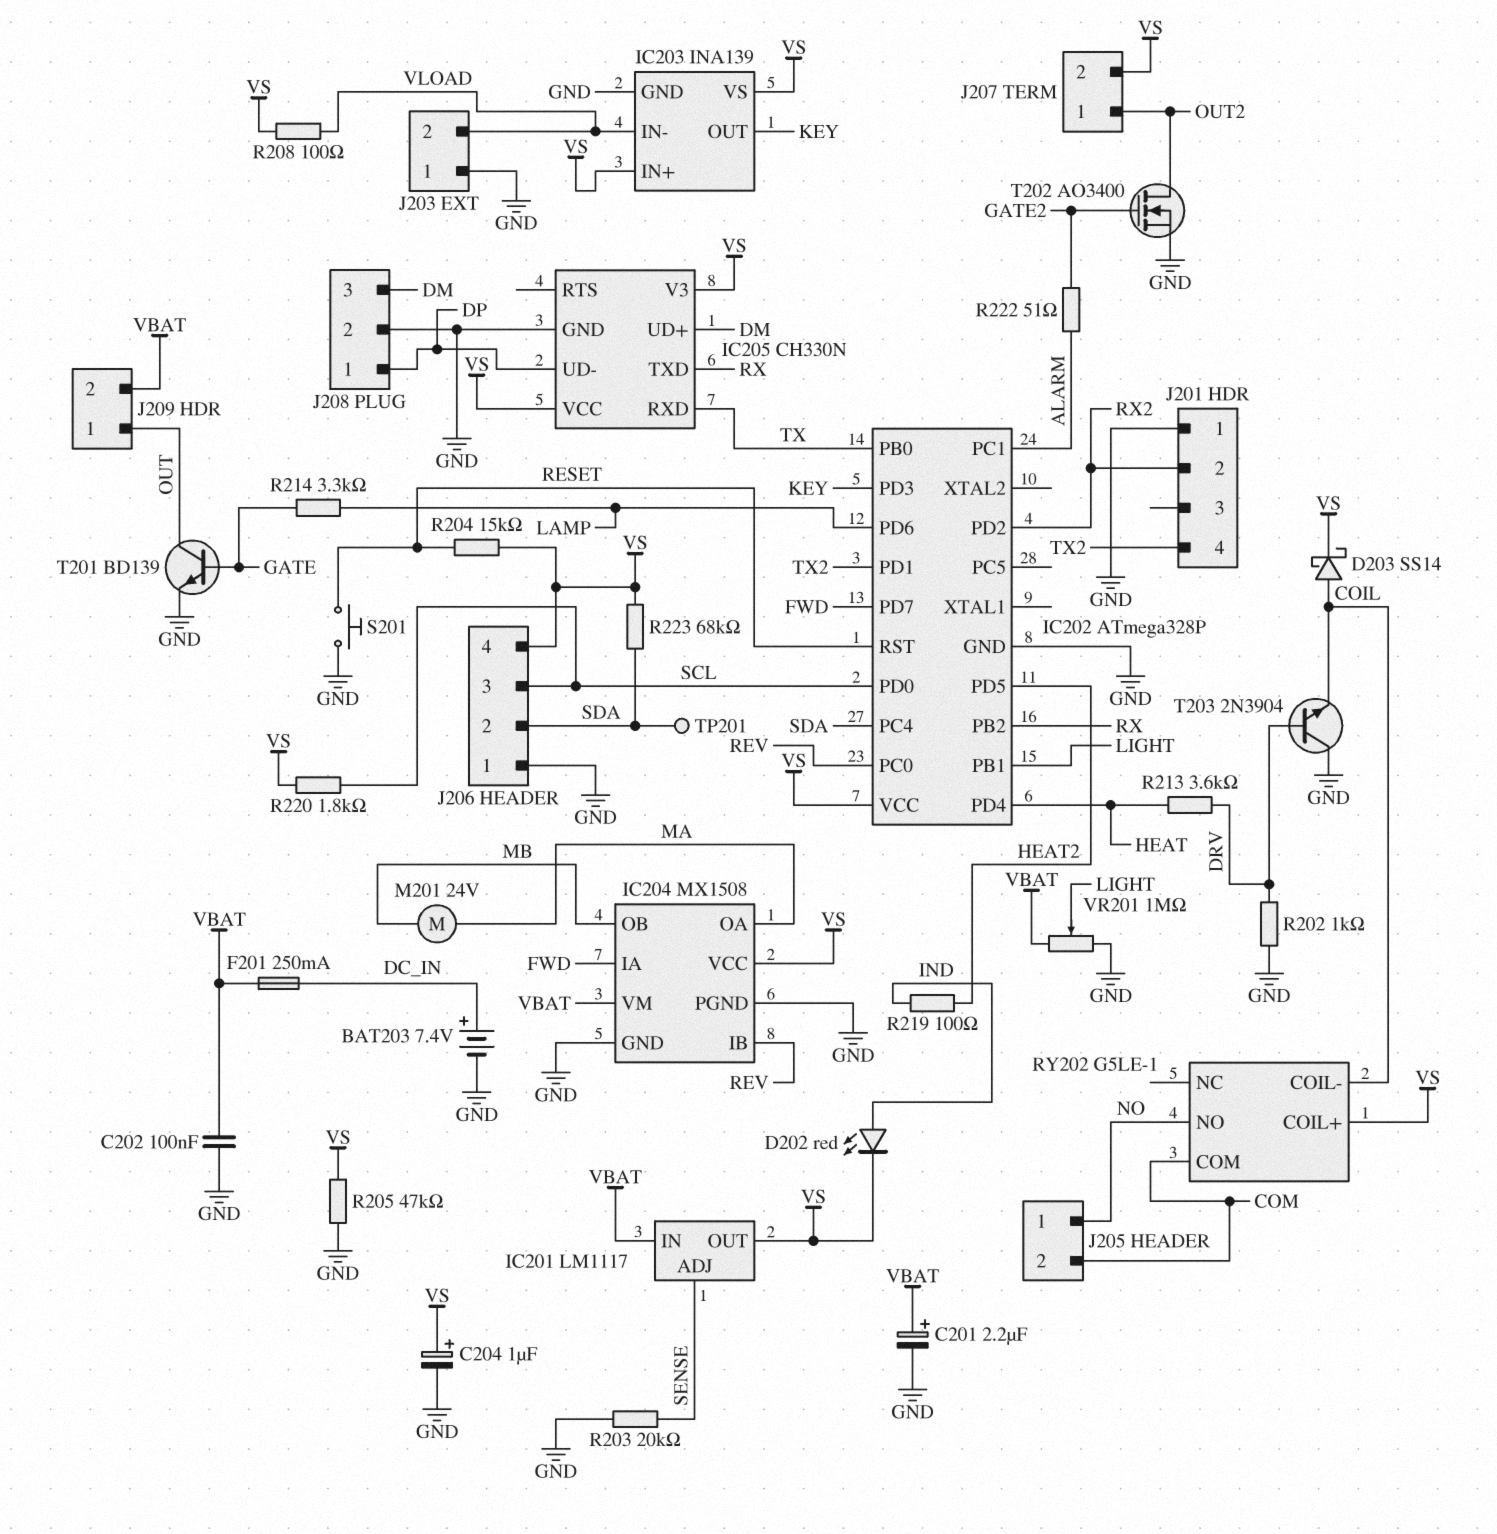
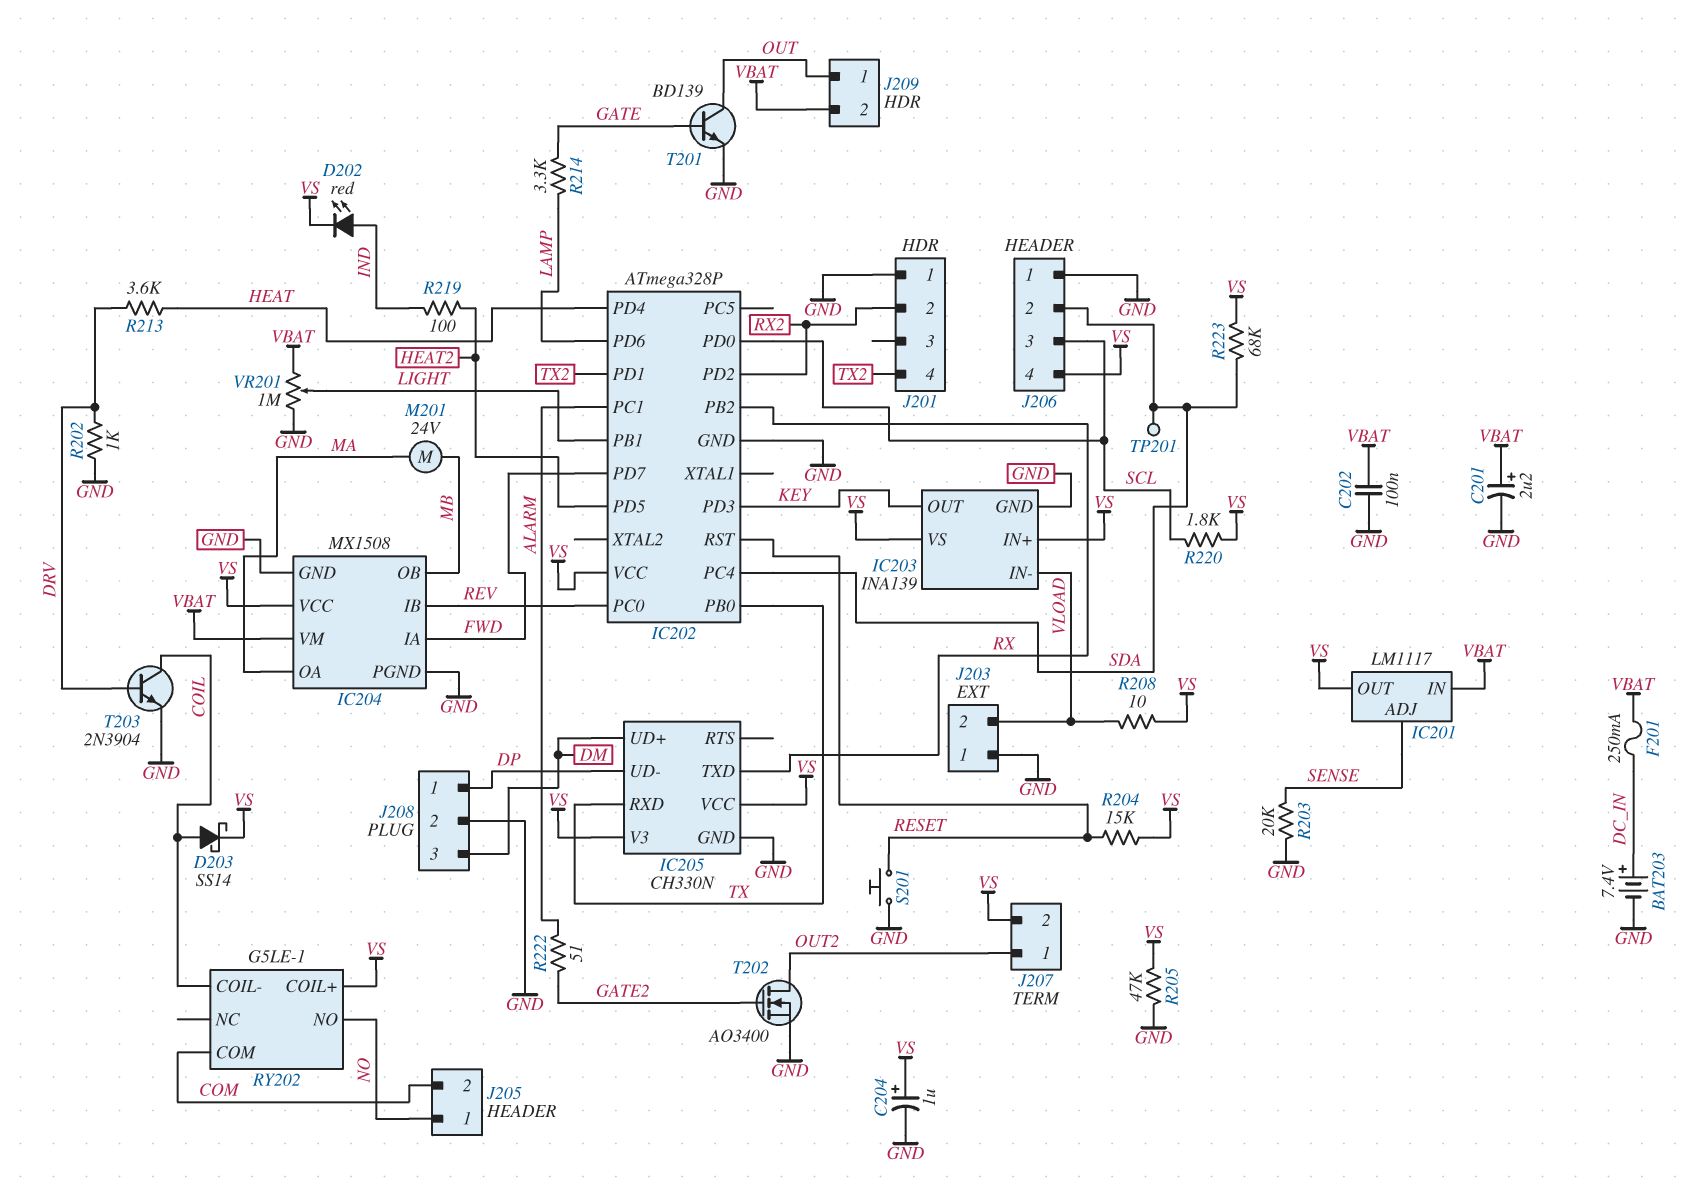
R208: 100 (VLOAD, VS) -> 10 (VLOAD, VS)
T203: NPN 2N3904 (B DRV, C GND, E COIL) -> NPN 2N3904 (B DRV, C COIL, E GND)

